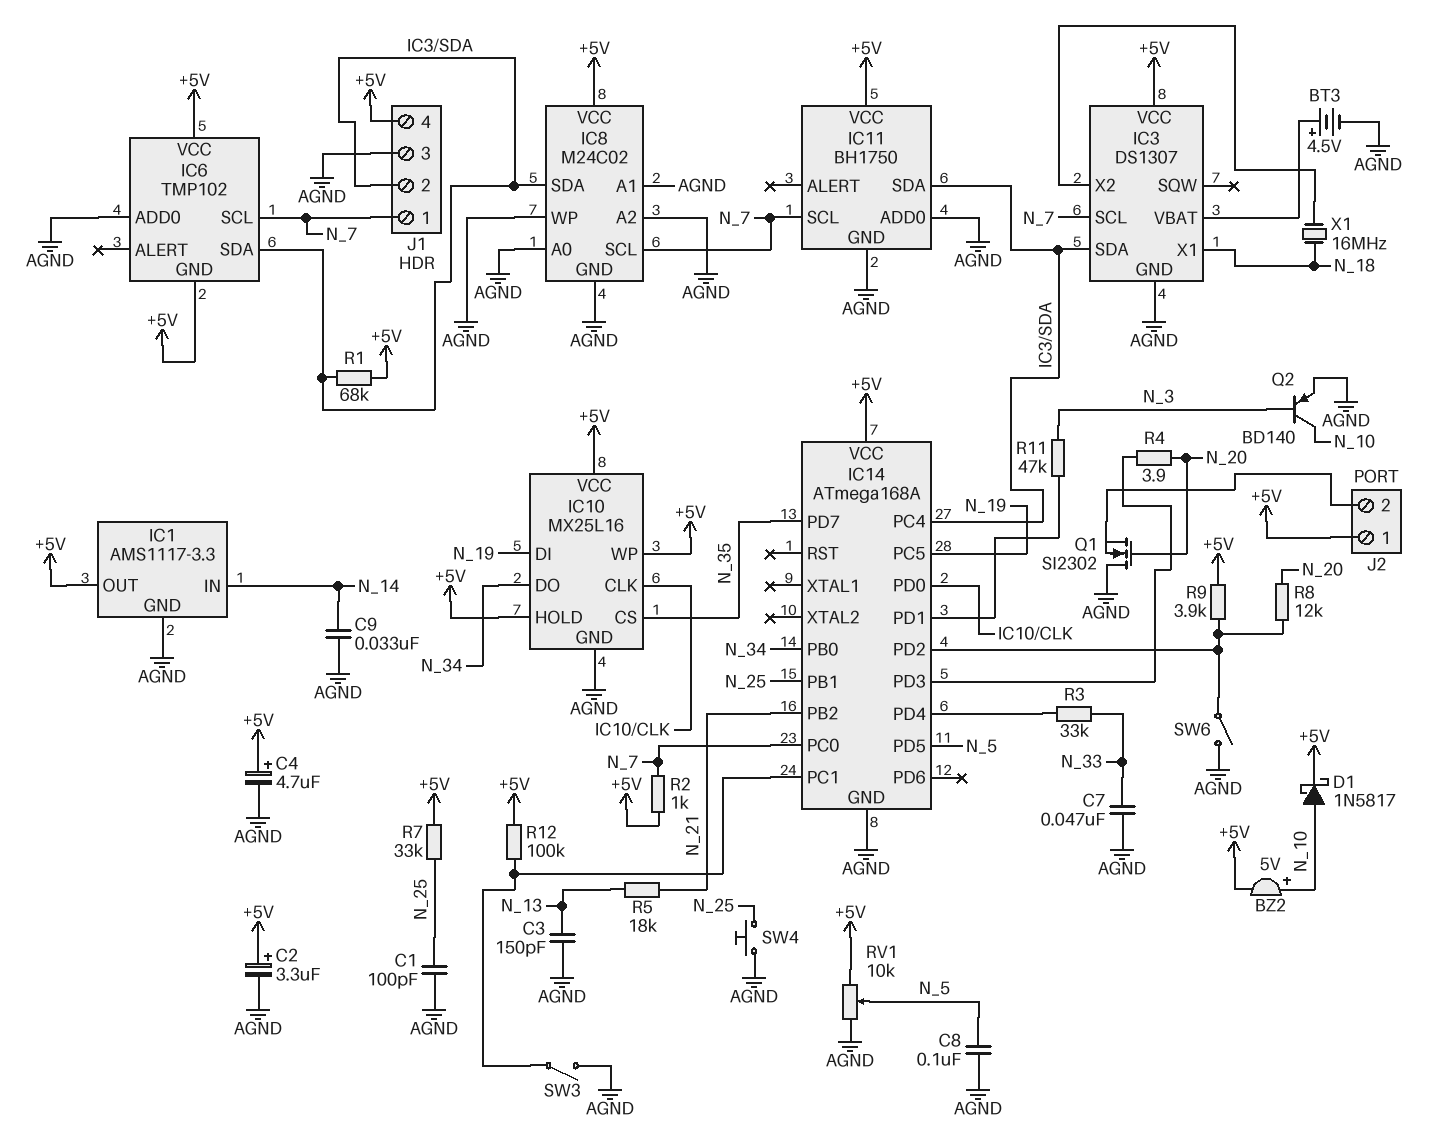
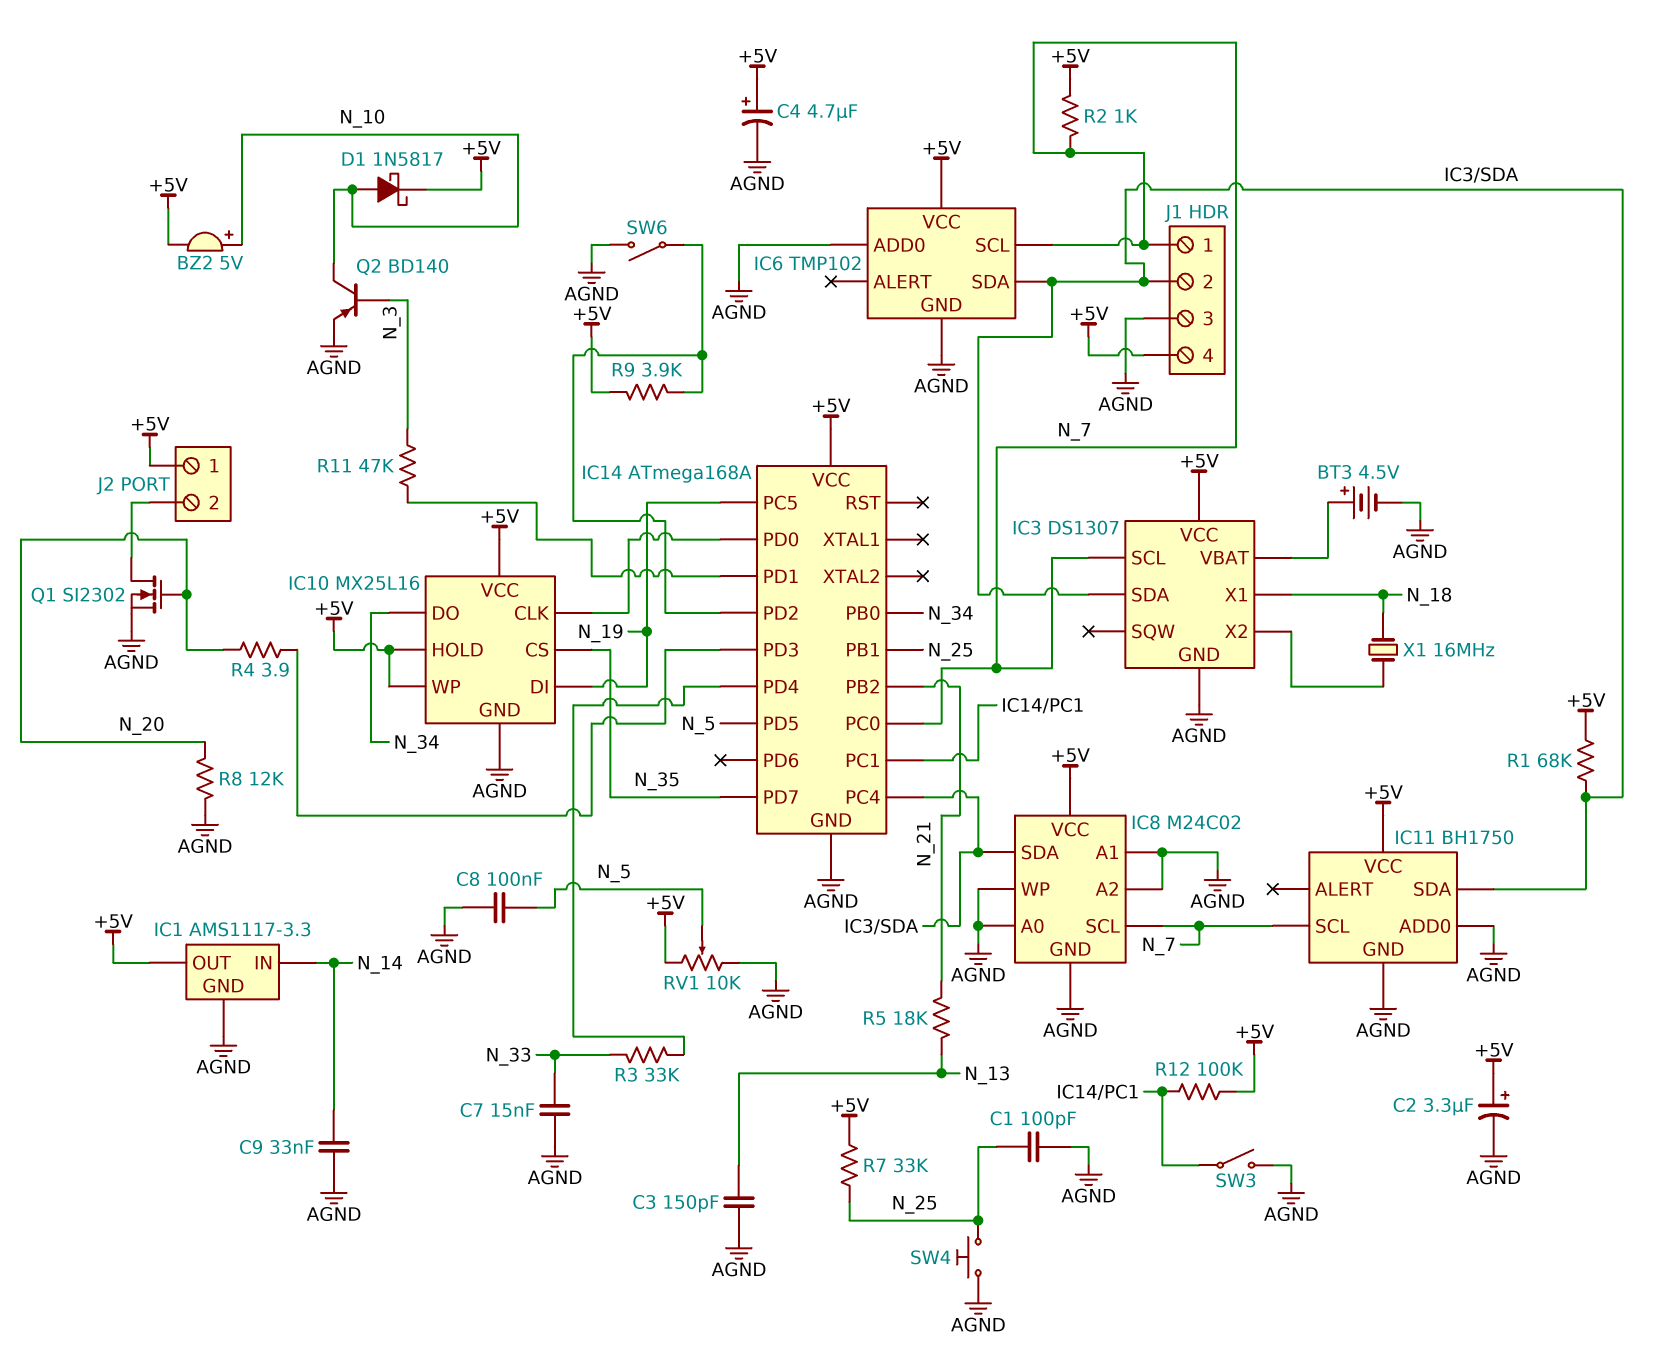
C7: 47nF (AGND, N_33) -> 15nF (AGND, N_33)
IC6 pin GND: +5V -> AGND
Q1: NMOS SI2302 (G N_20, D AGND, S J2/2) -> NMOS SI2302 (G N_20, D J2/2, S AGND)
R8: 12k (IC14/PD2, N_20) -> 12k (AGND, N_20)

